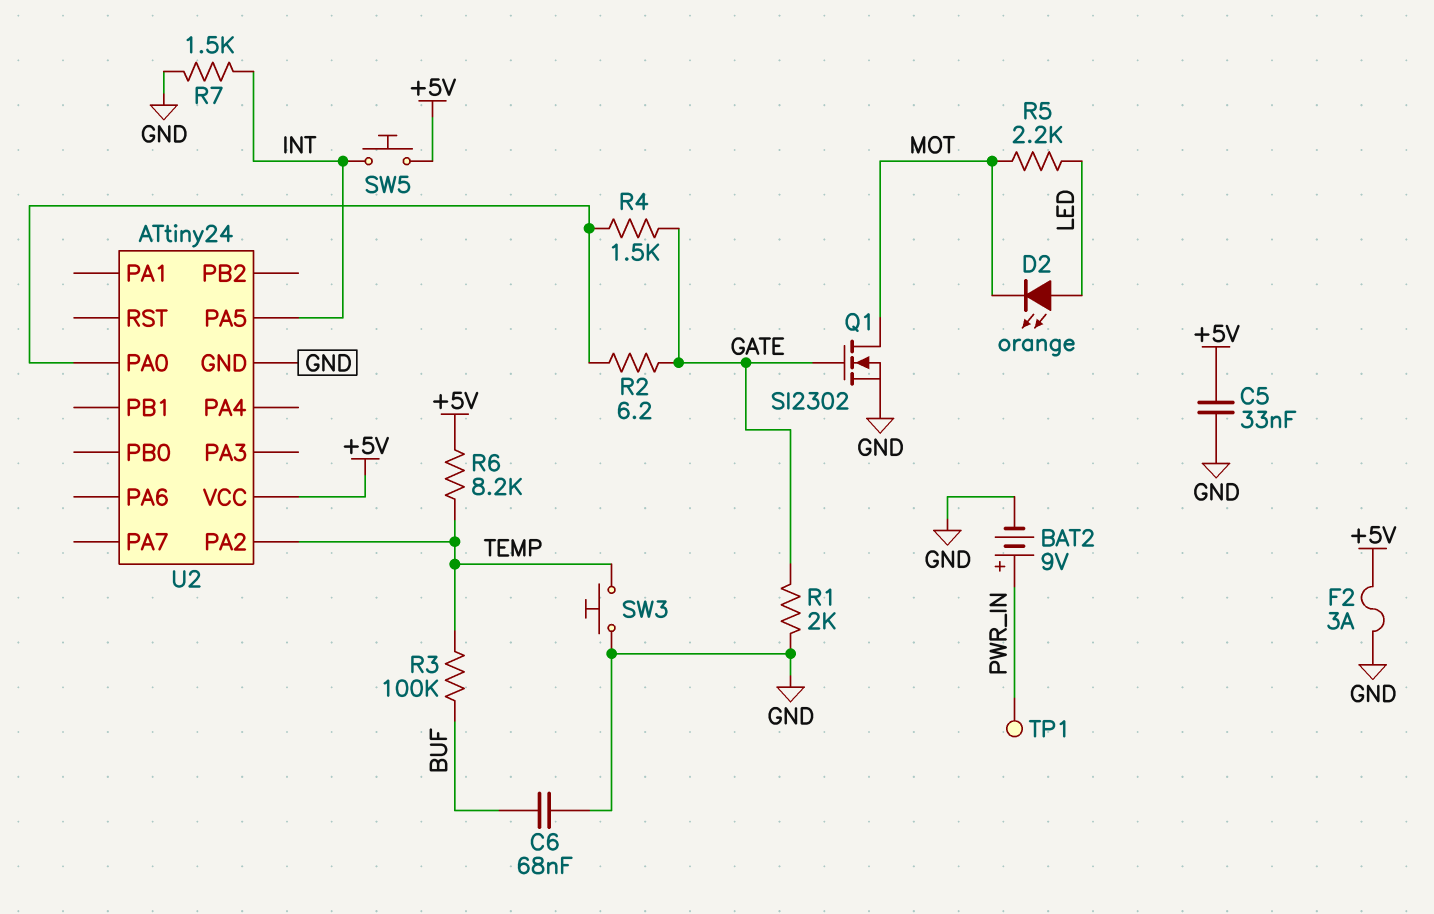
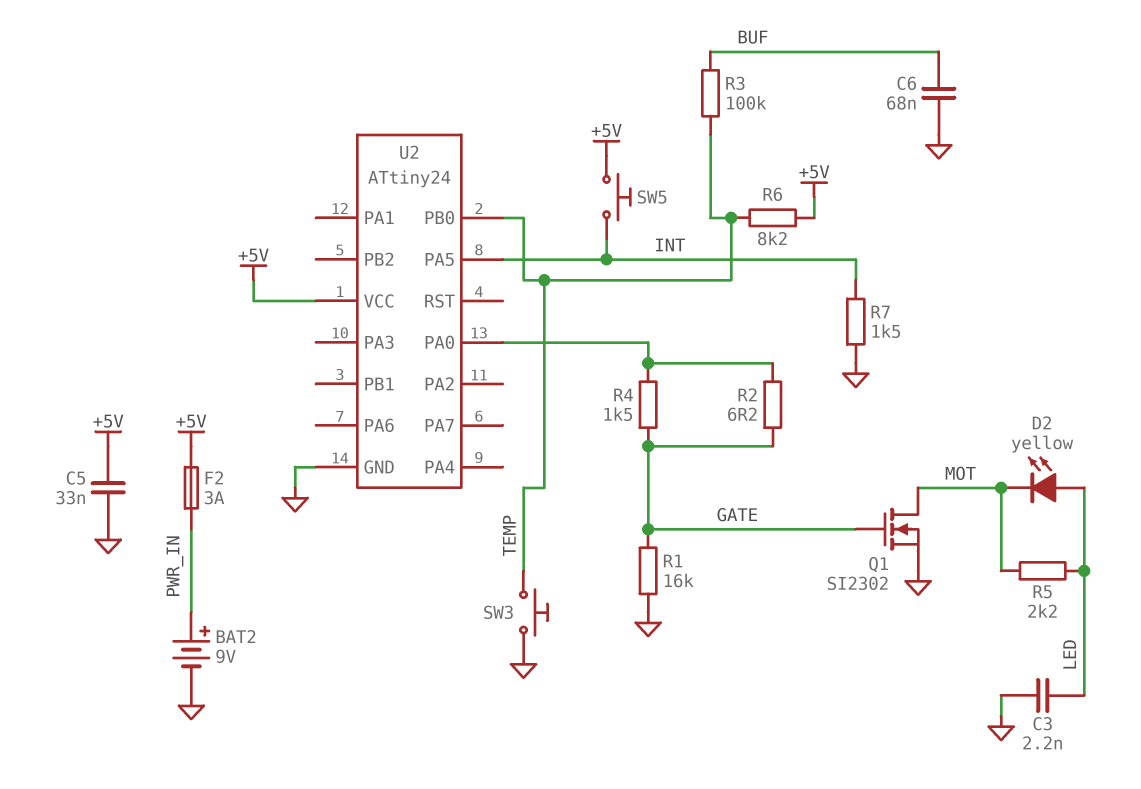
C3: none -> 2.2nF (GND, LED)
D2: LED orange (A LED, K MOT) -> LED yellow (A LED, K MOT)
F2: 3A (+5V, GND) -> 3A (+5V, PWR_IN)
R1: 2k (GATE, GND) -> 16k (GATE, GND)
TP1: test point (PWR_IN) -> none
U2 pin PA2: TEMP -> none
U2 pin PB0: none -> TEMP

